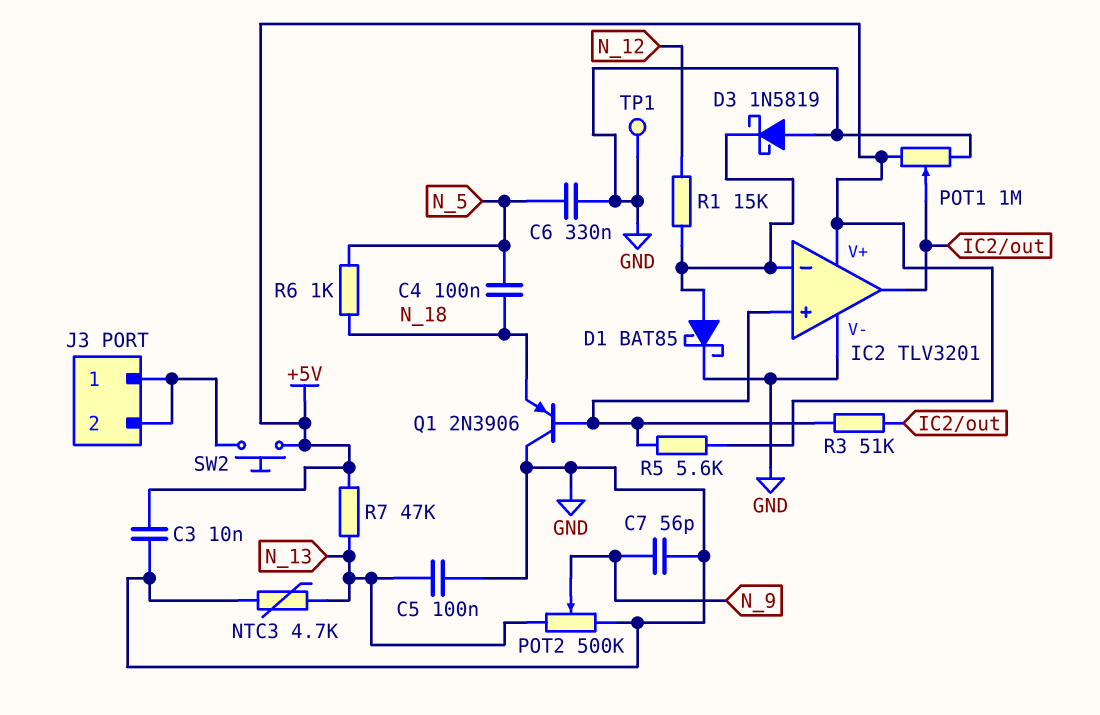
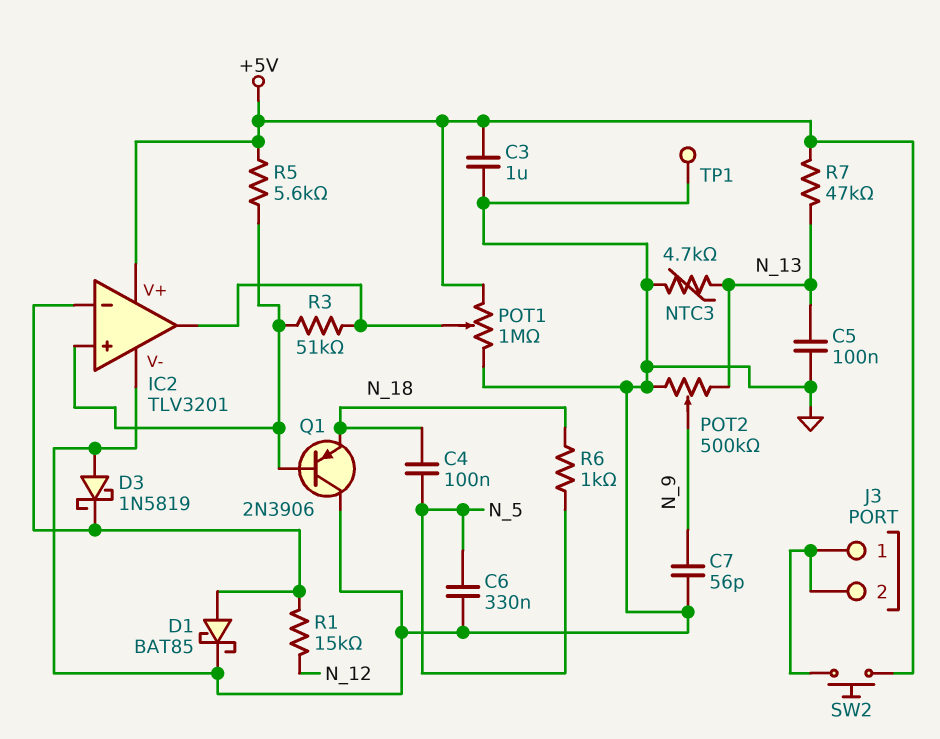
C3: 10nF (+5V, GND) -> 1uF (+5V, GND)

